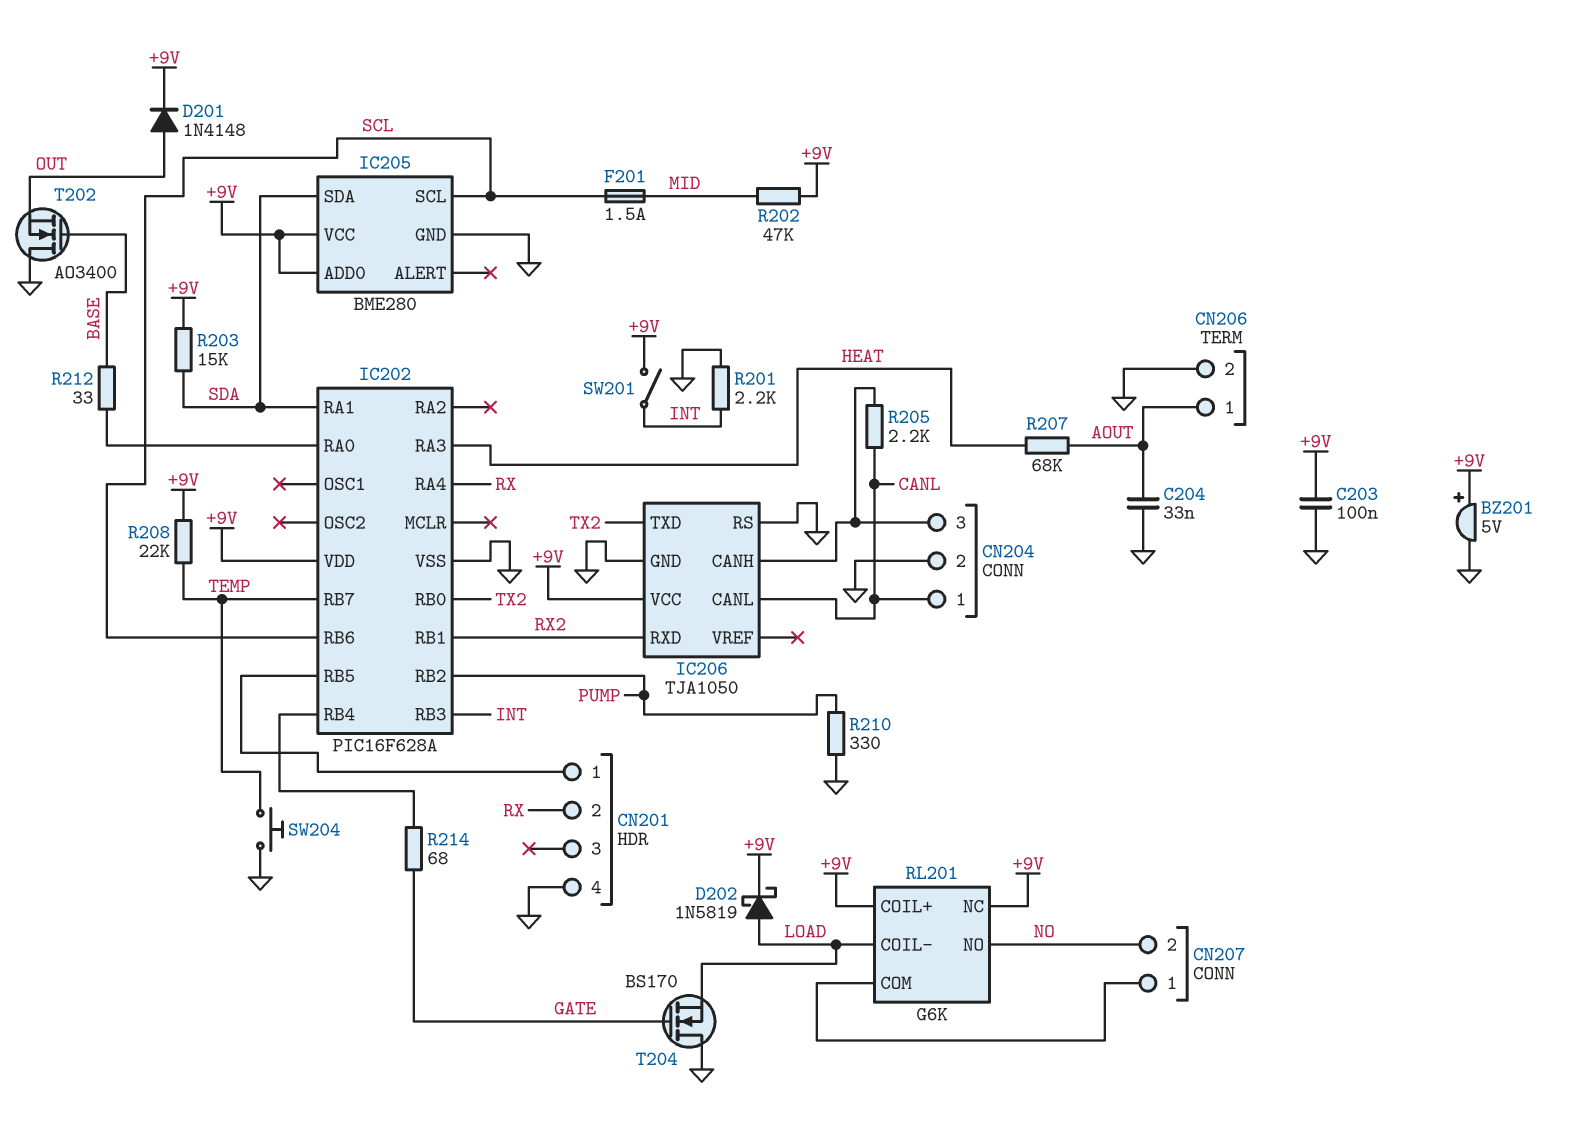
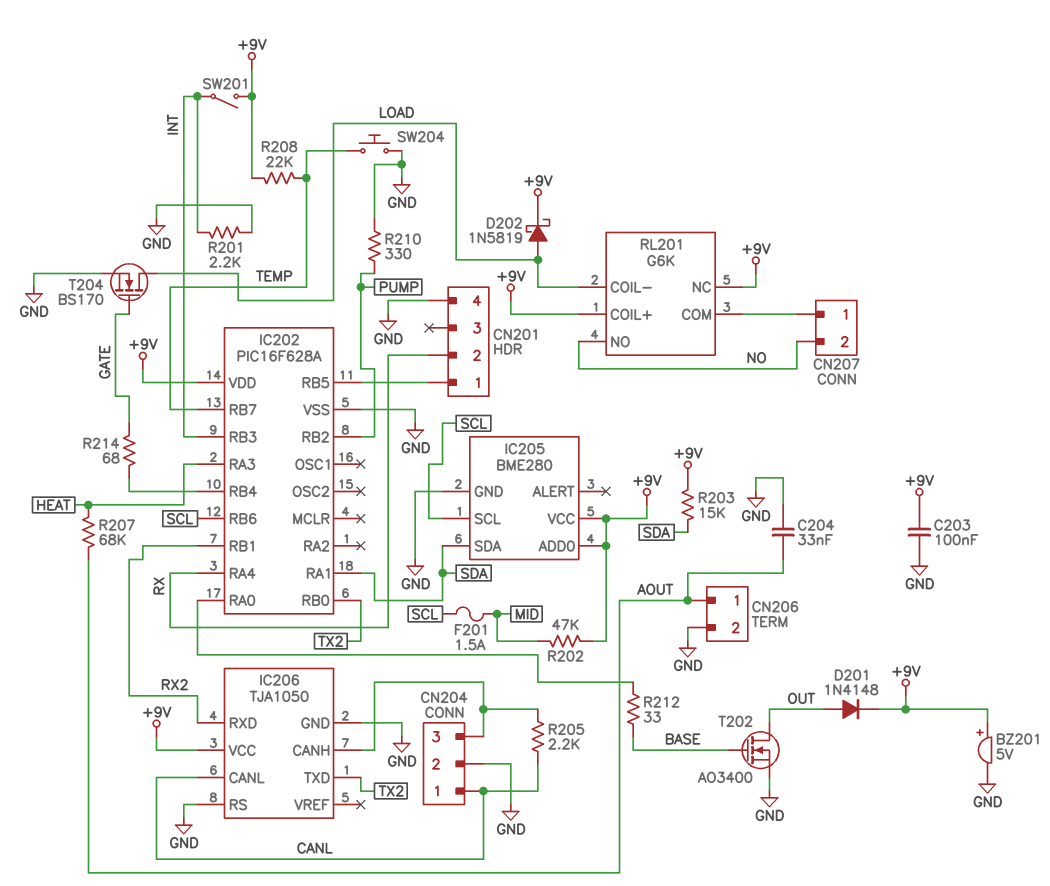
T202: NMOS AO3400 (G BASE, D GND, S OUT) -> NMOS AO3400 (G BASE, D OUT, S GND)
T204: NMOS BS170 (G GATE, D GND, S LOAD) -> NMOS BS170 (G GATE, D LOAD, S GND)

